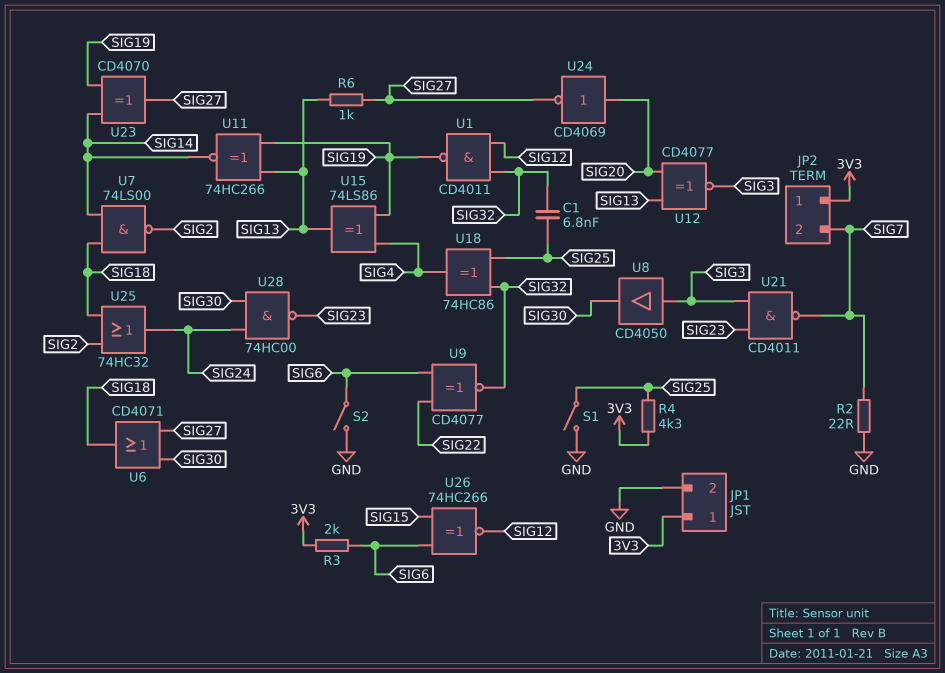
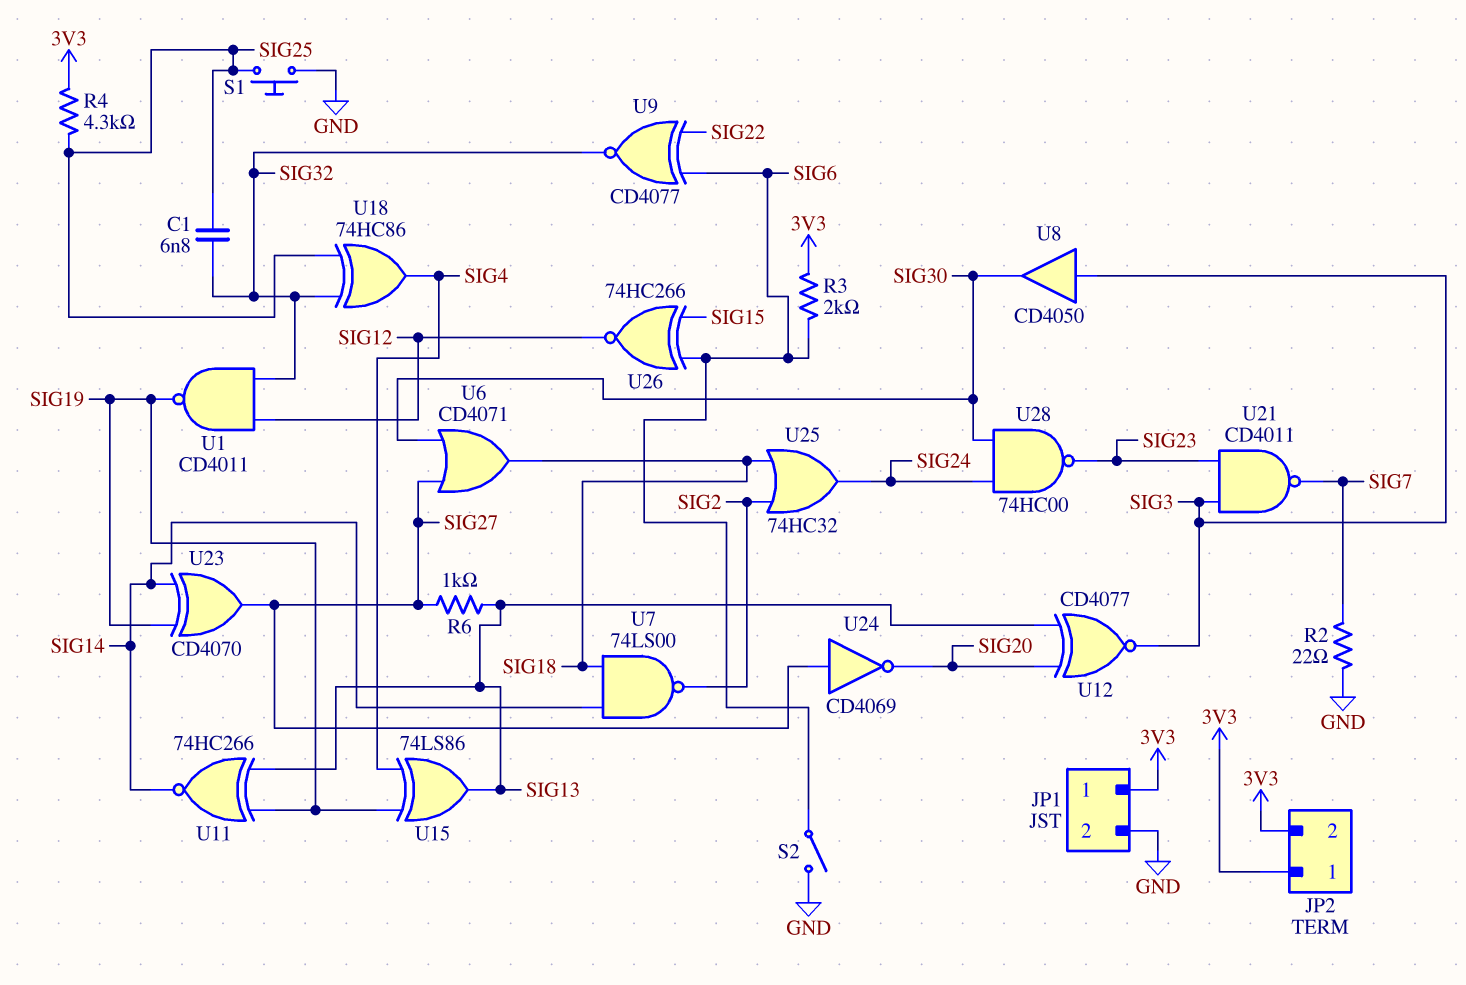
JP2 pin 2: SIG7 -> 3V3
S1: switch (GND, SIG25) -> button (GND, SIG25)
U24: NOT CD4069 (in SIG20, out SIG27) -> NOT CD4069 (in SIG27, out SIG20)

